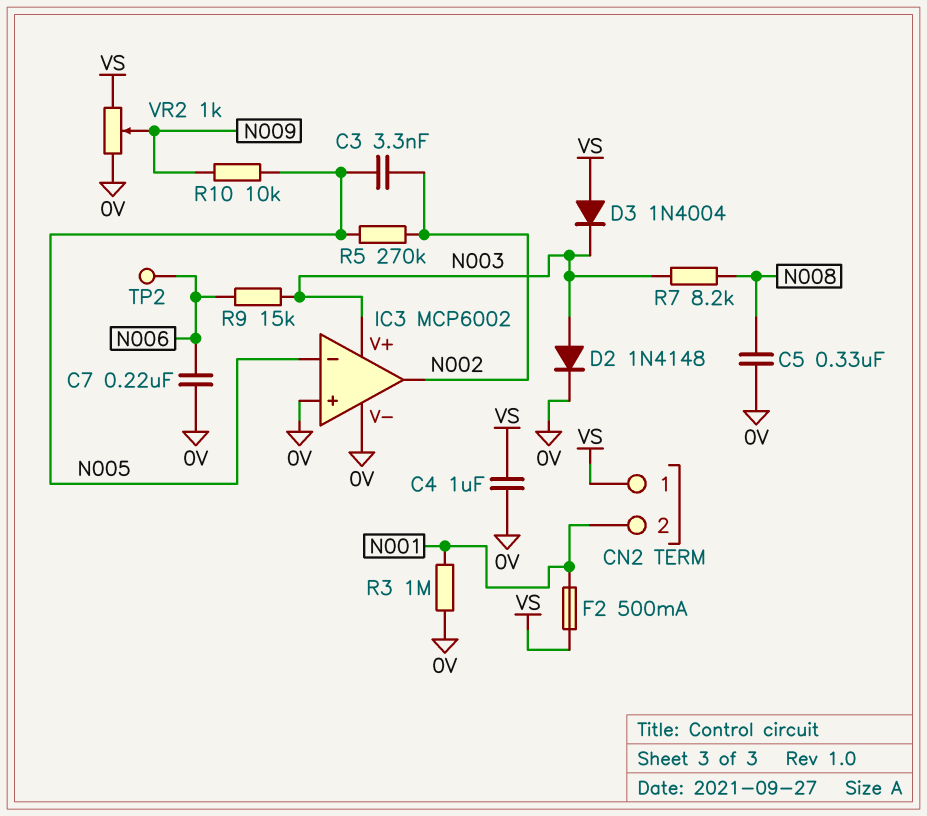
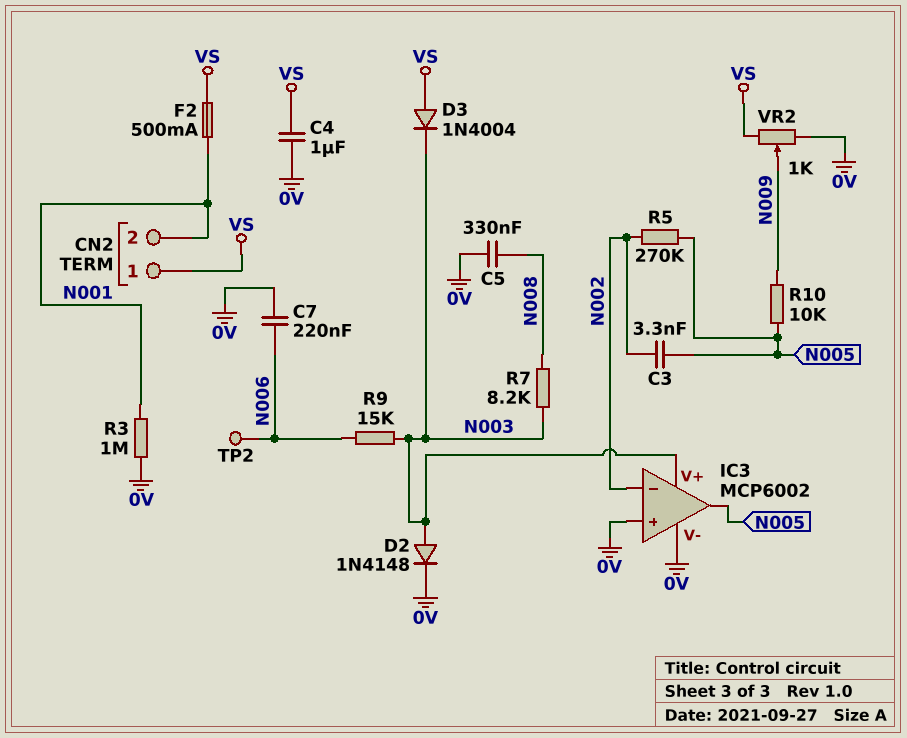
IC3 pin in-: N005 -> N002
IC3 pin out: N002 -> N005

